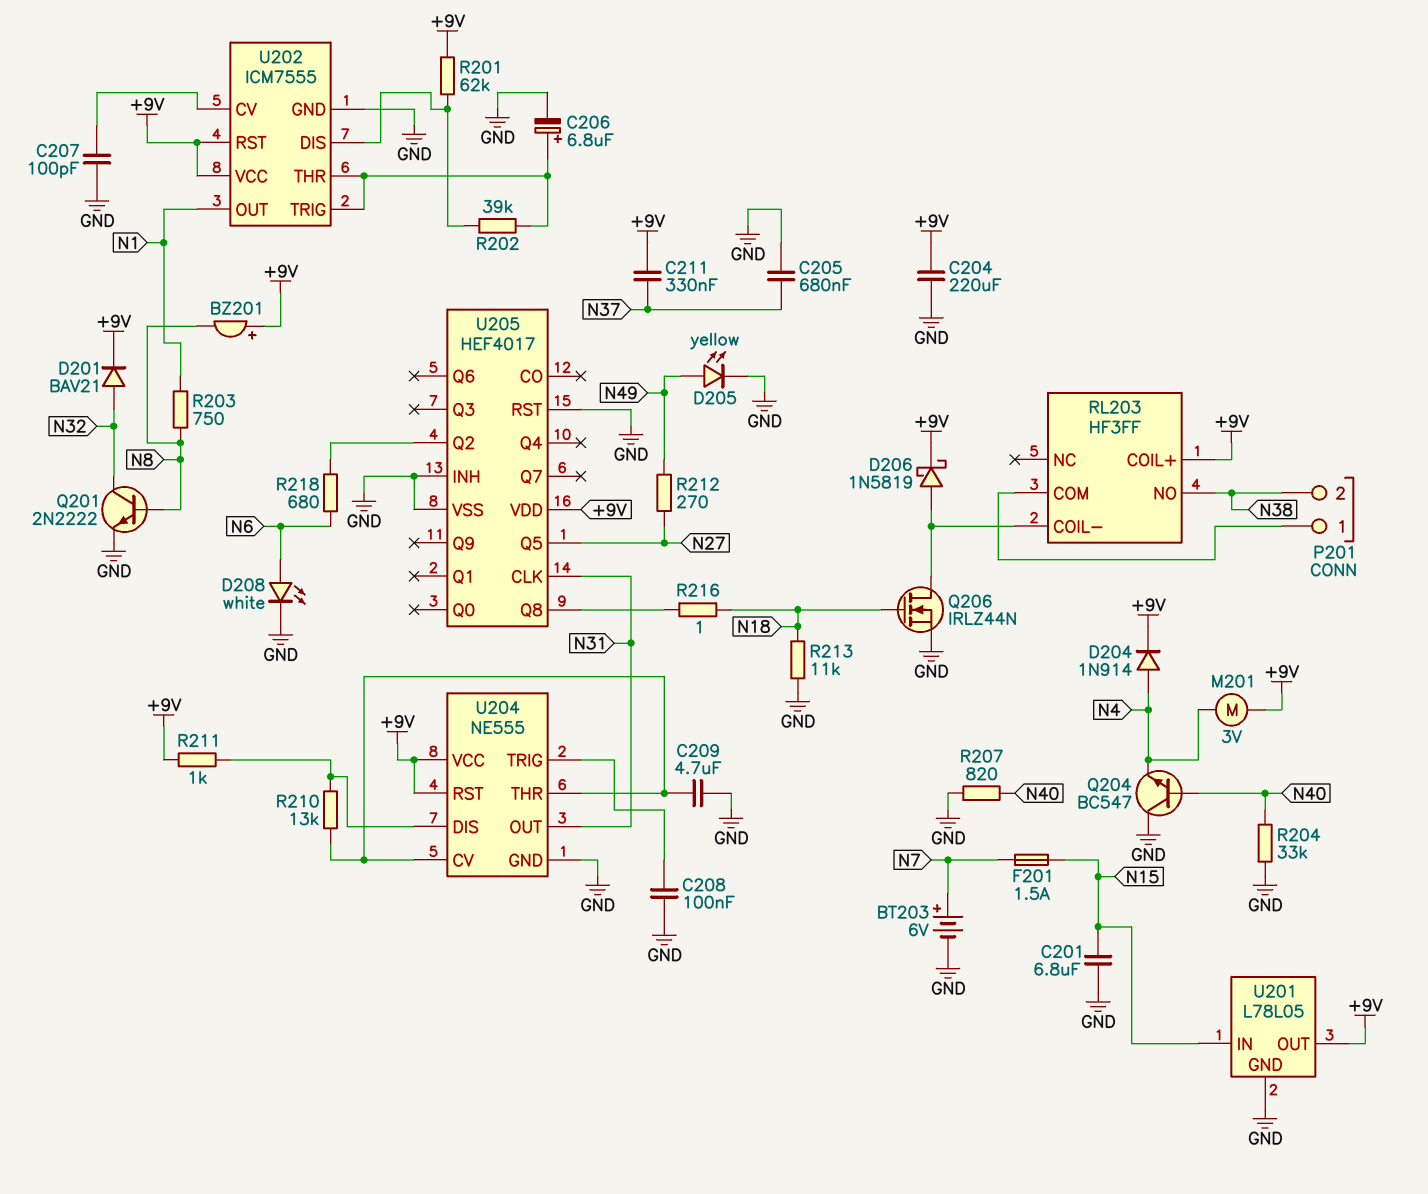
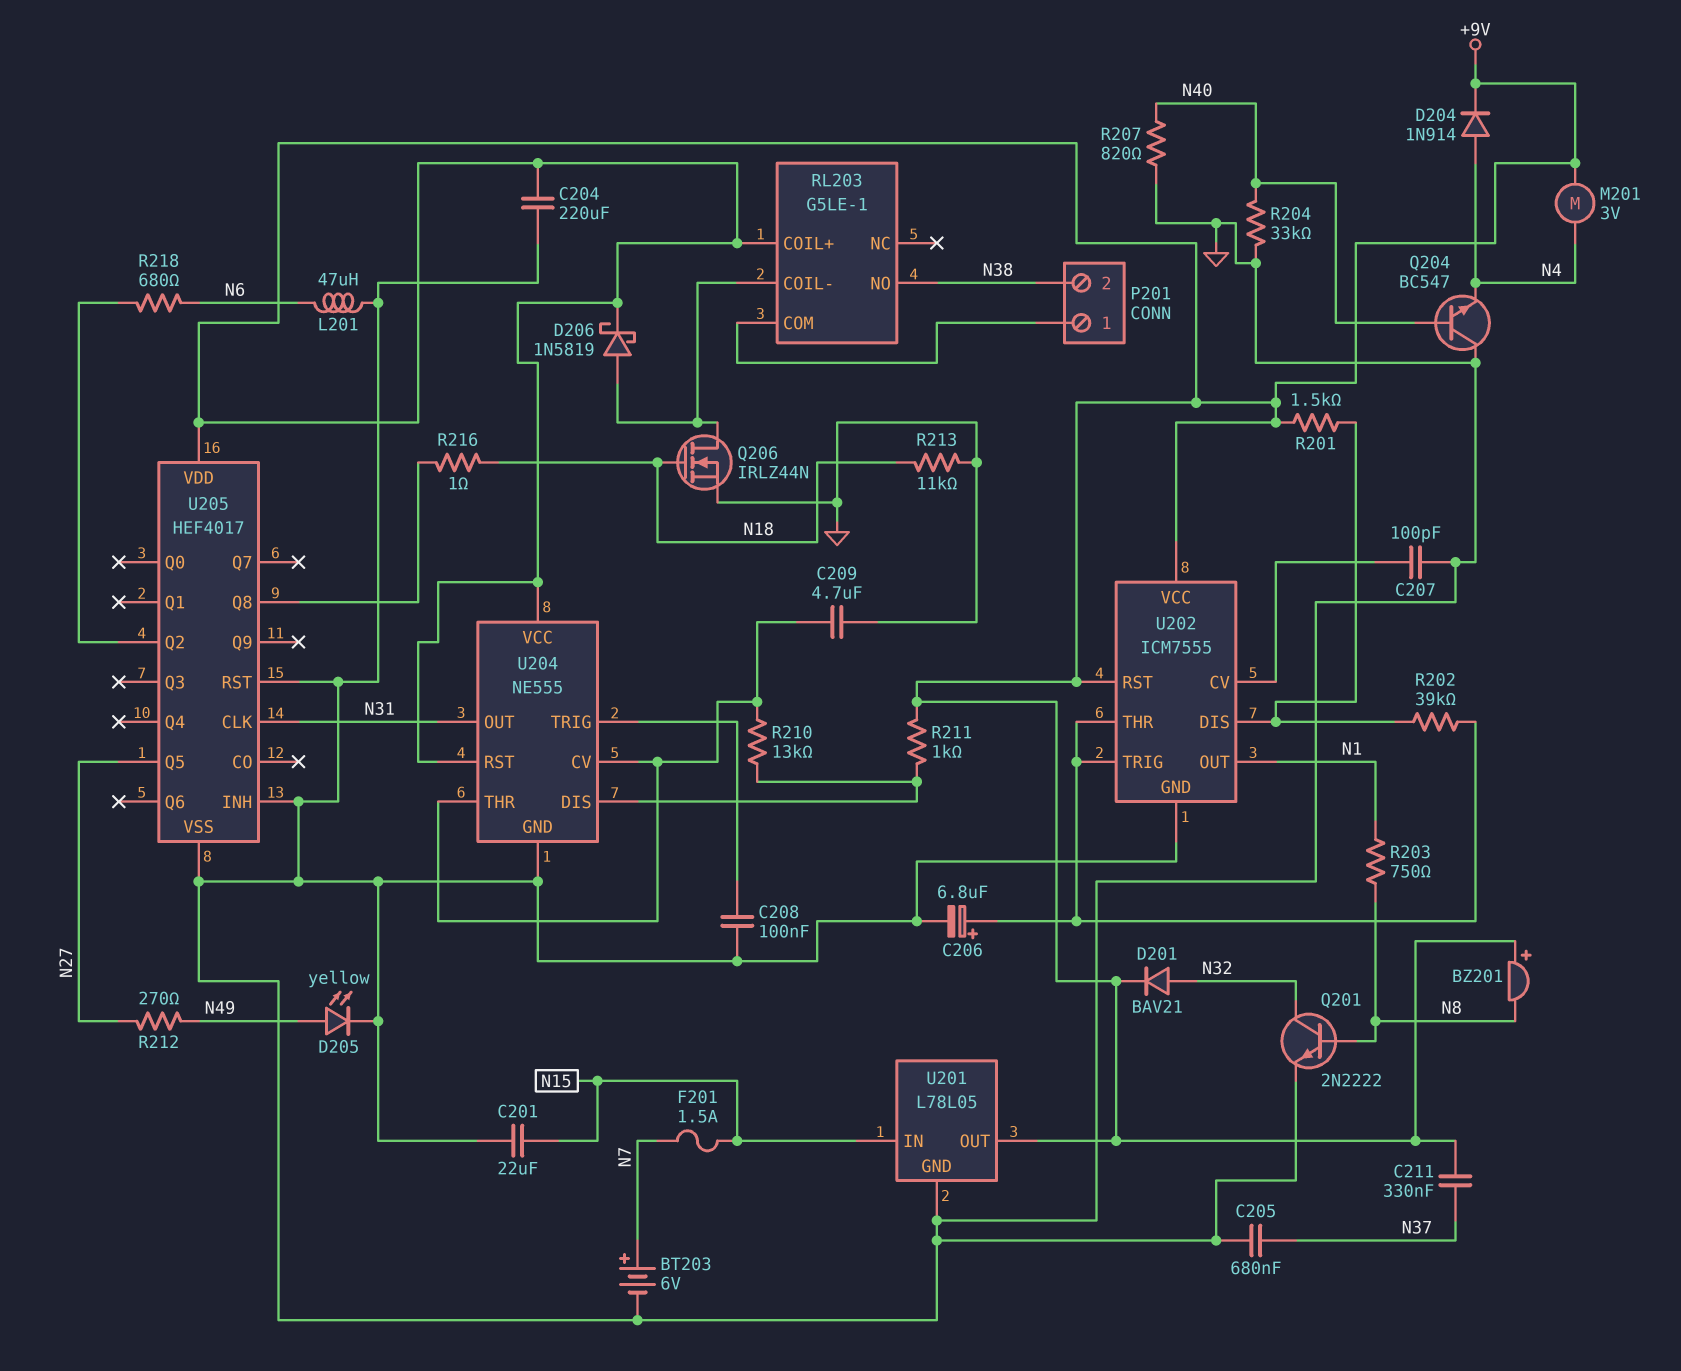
C201: 6.8uF (GND, N15) -> 22uF (GND, N15)
D208: LED white (A N6, K GND) -> none
L201: none -> 47uH (GND, N6)
R201: 62k (+9V, U202/DIS) -> 1.5k (+9V, U202/DIS)
RL203: HF3FF -> G5LE-1

